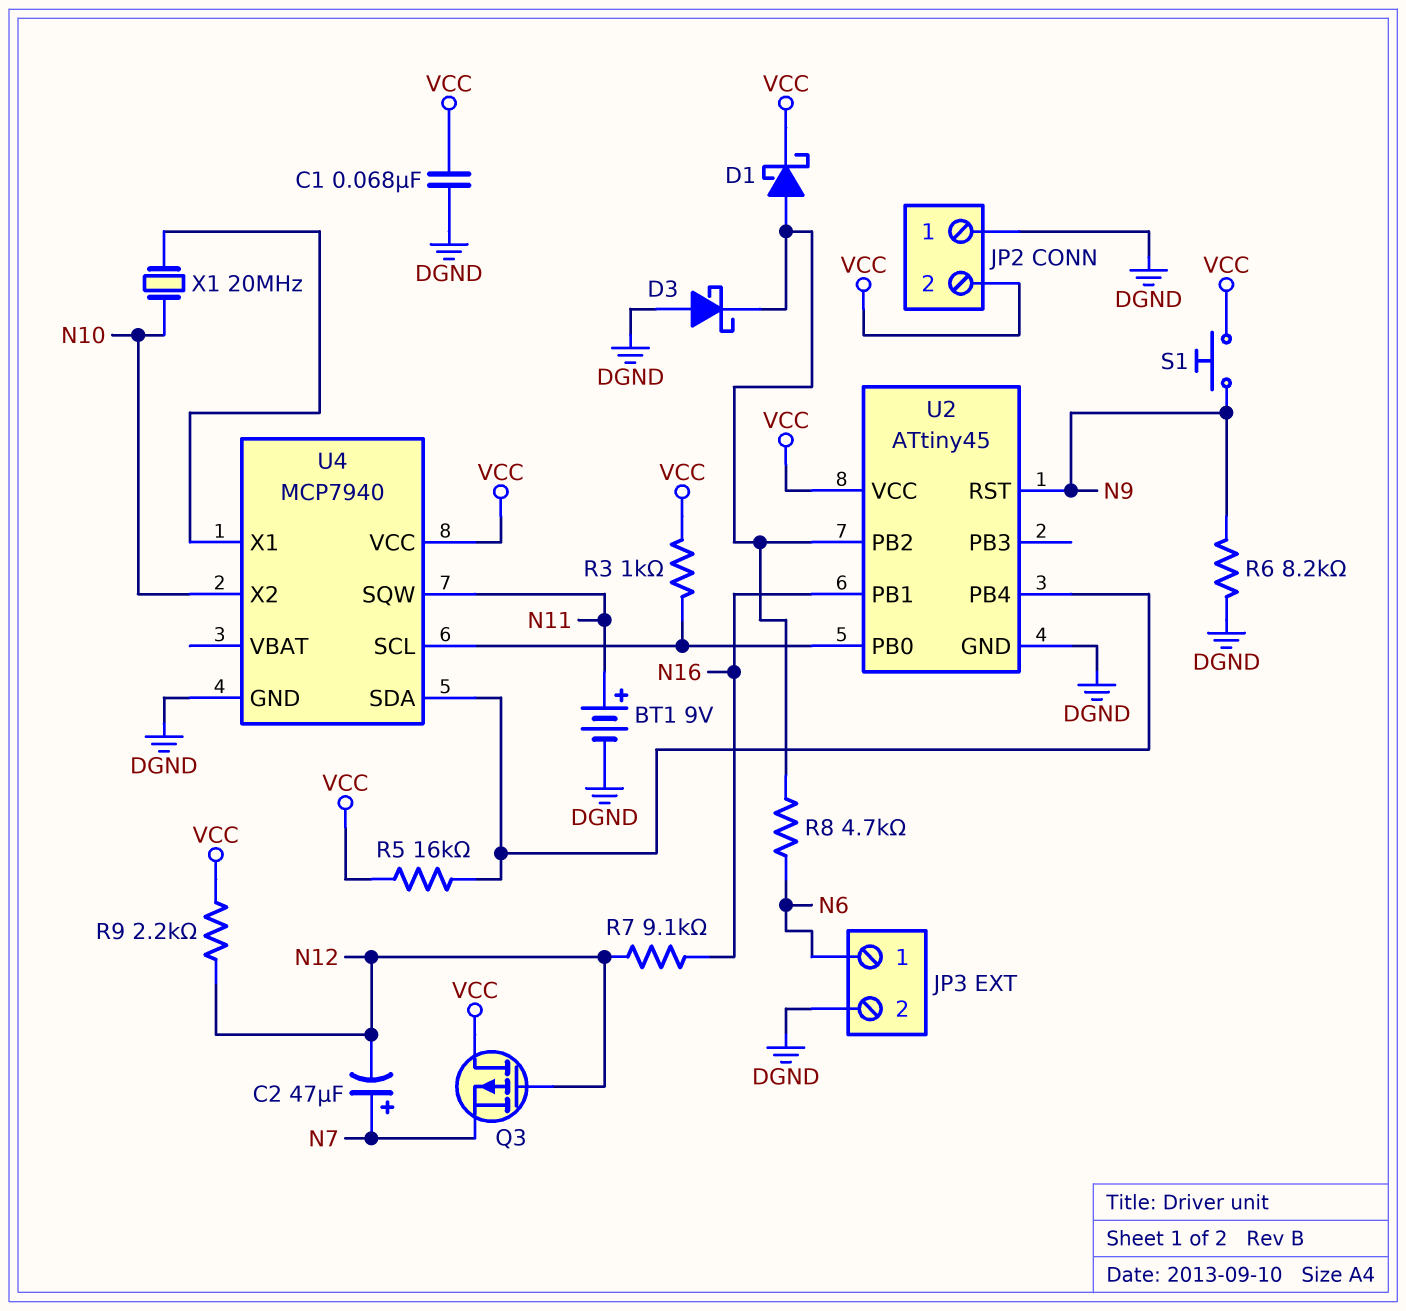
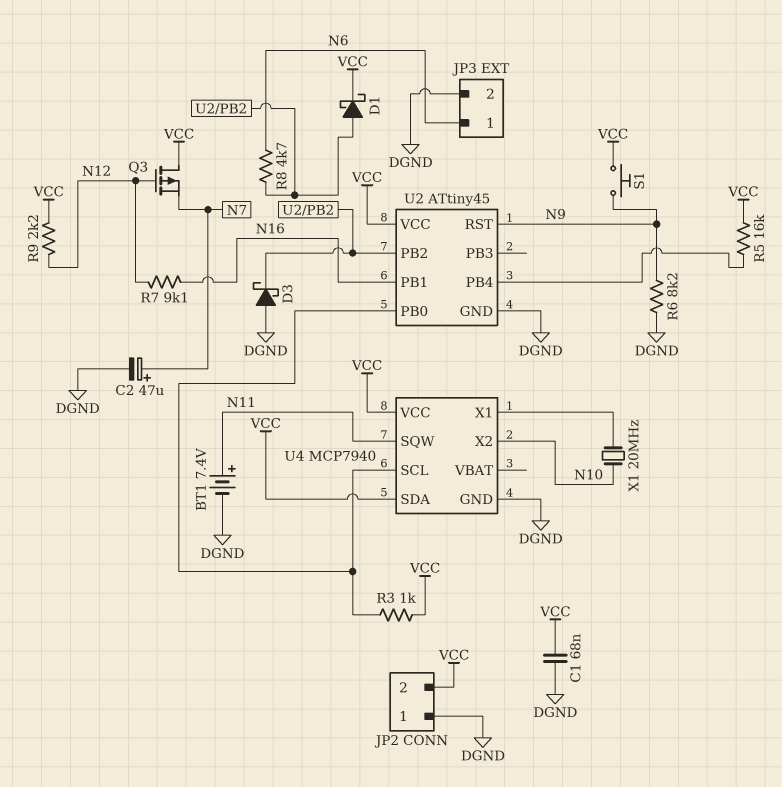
BT1: 9V (plus N11, minus DGND) -> 7.4V (plus N11, minus DGND)
C2: 47uF (plus N7, minus N12) -> 47uF (plus N7, minus DGND)
U4 pin SDA: U2/PB4 -> VCC

